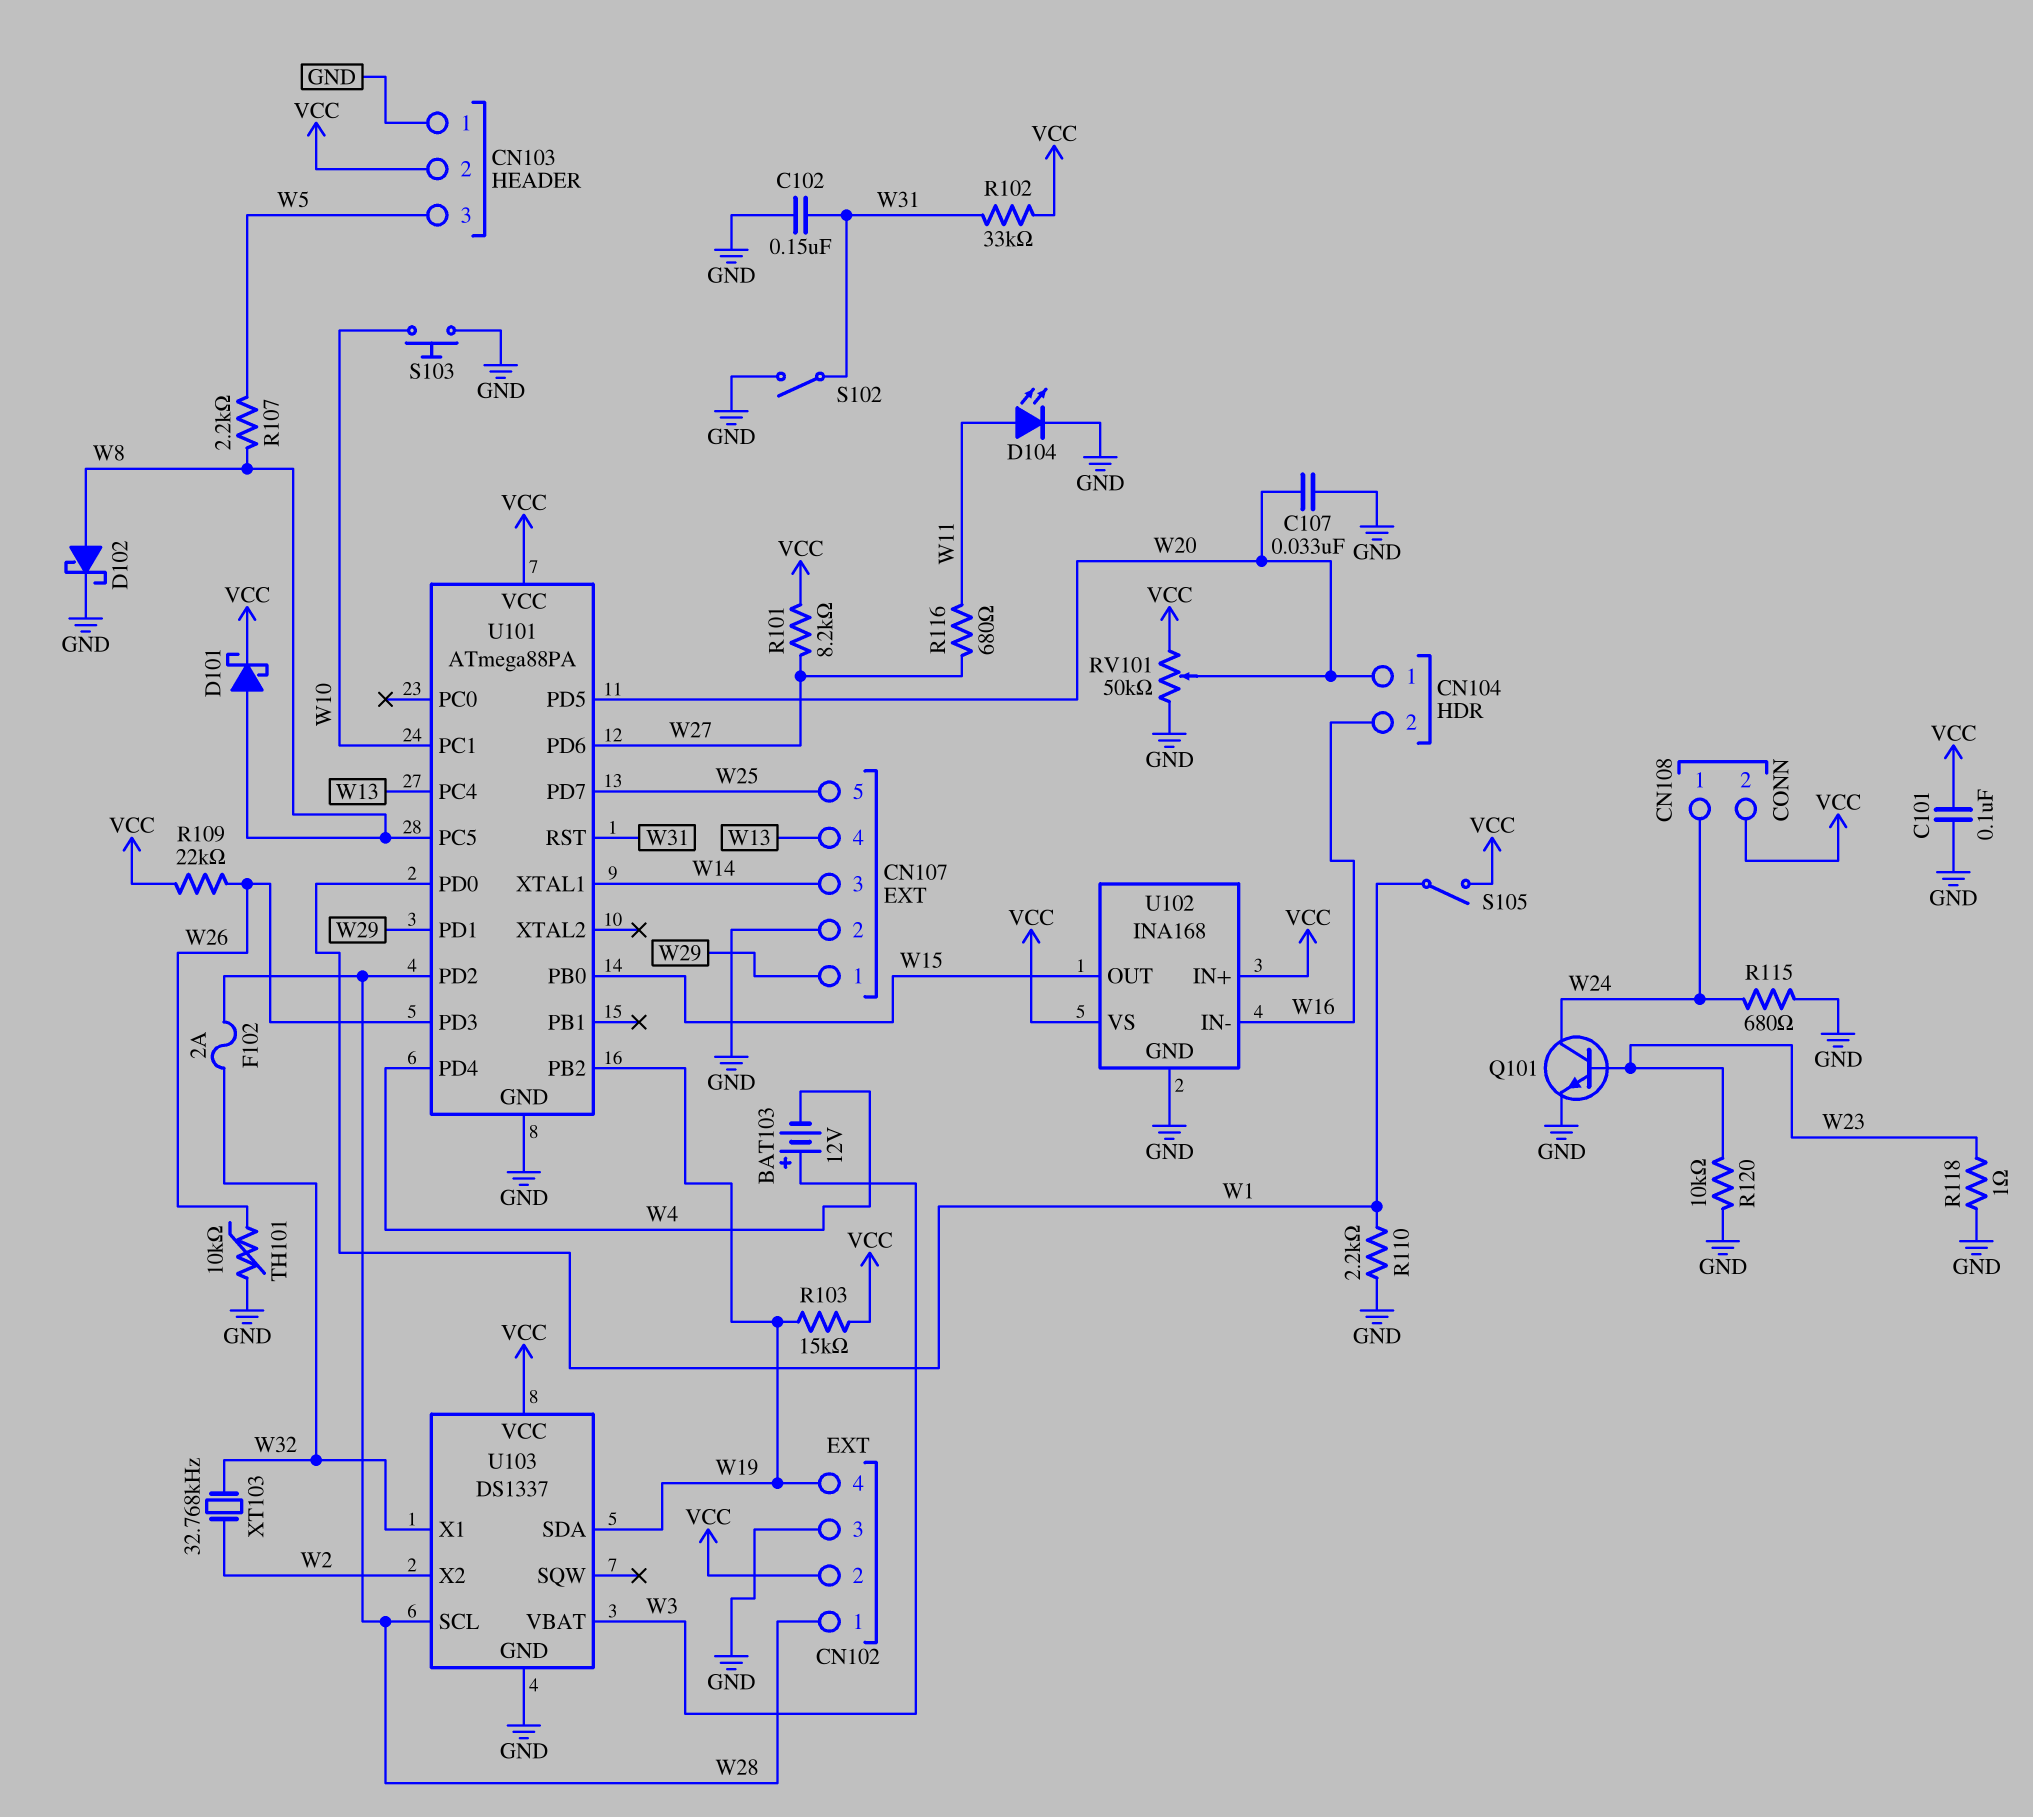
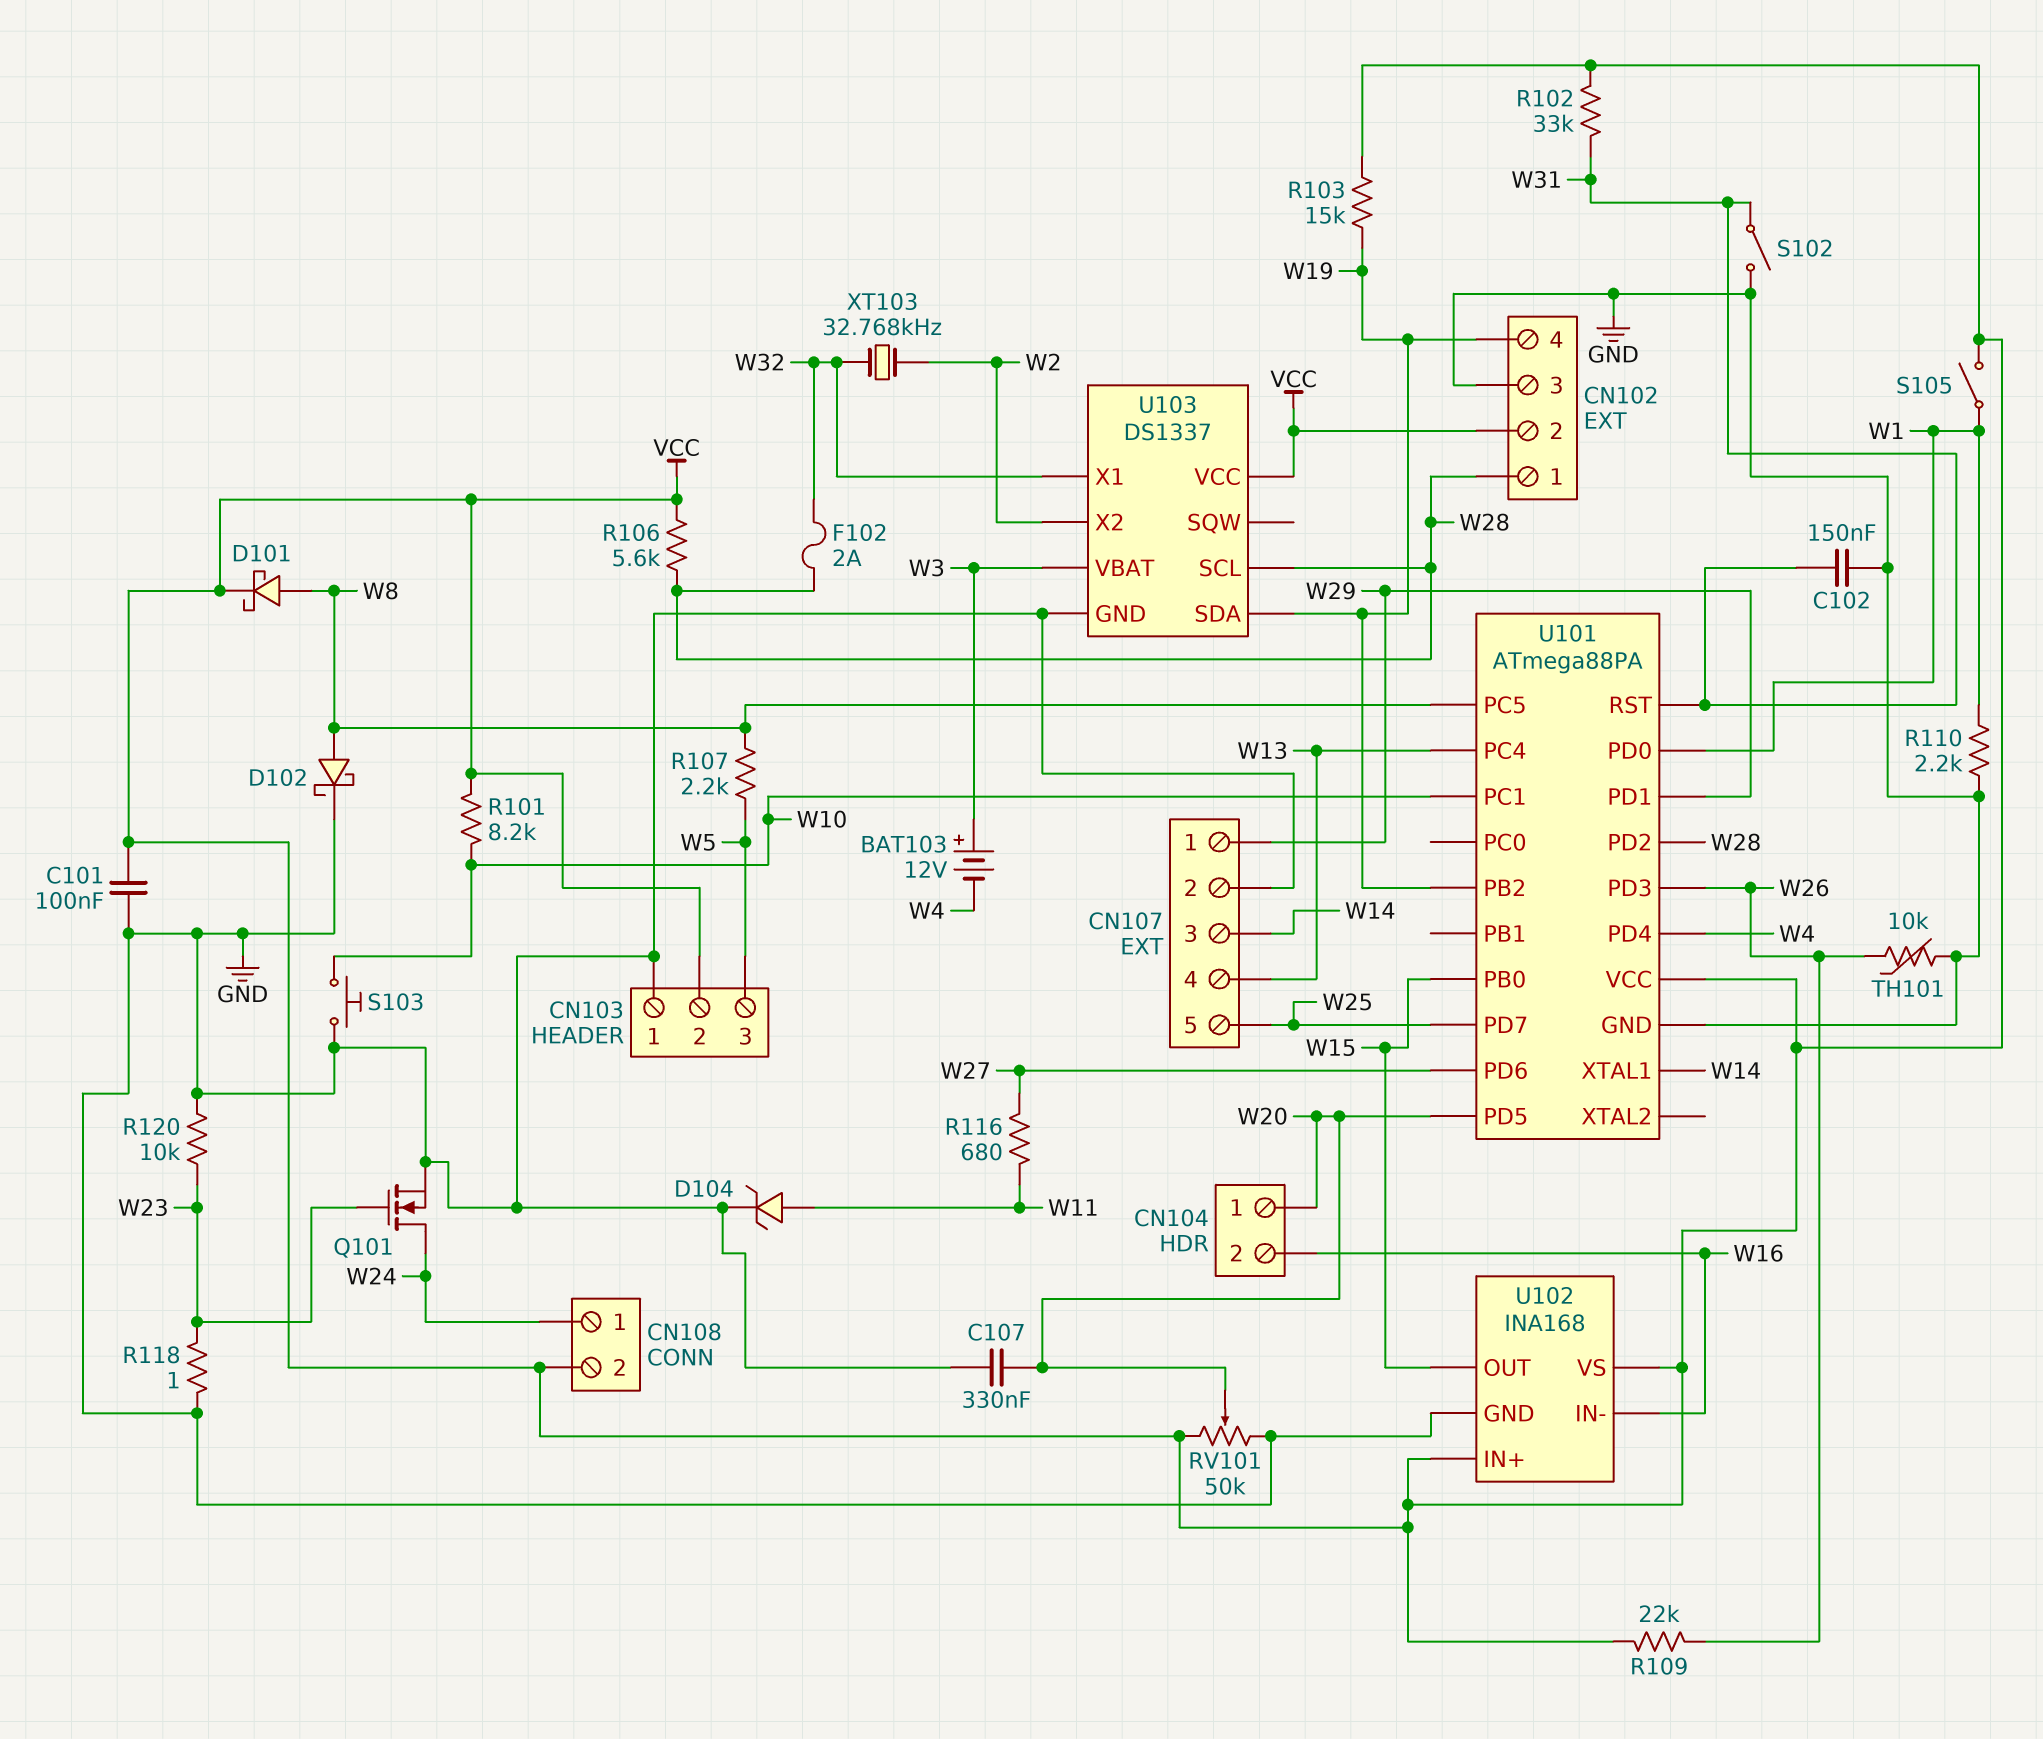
C107: 33nF (GND, W20) -> 330nF (GND, W20)
D104: LED (A W11, K GND) -> zener (A W11, K GND)
Q101: NPN (B W23, C W24, E GND) -> NMOS (G W23, D W24, S GND)
R101: 8.2k (VCC, W27) -> 8.2k (VCC, W10)
R106: none -> 5.6k (VCC, W28)
R115: 680 (GND, W24) -> none

